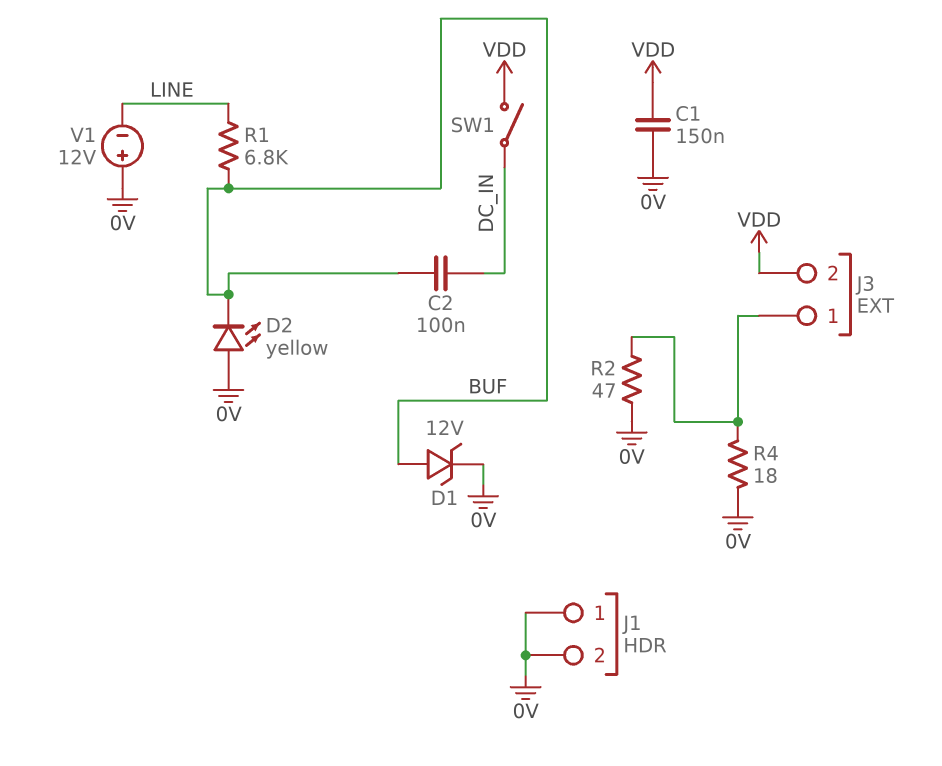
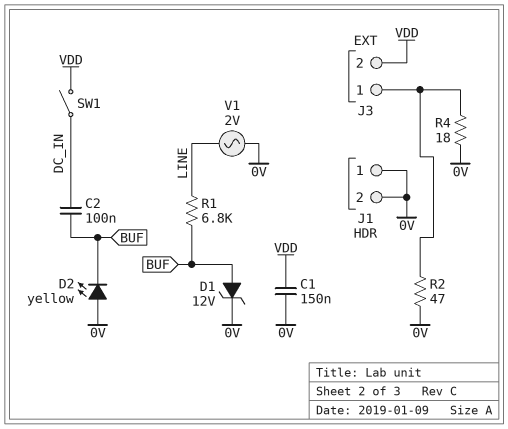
V1: 12V (plus 0V, minus LINE) -> AC 2V (0V, LINE)

